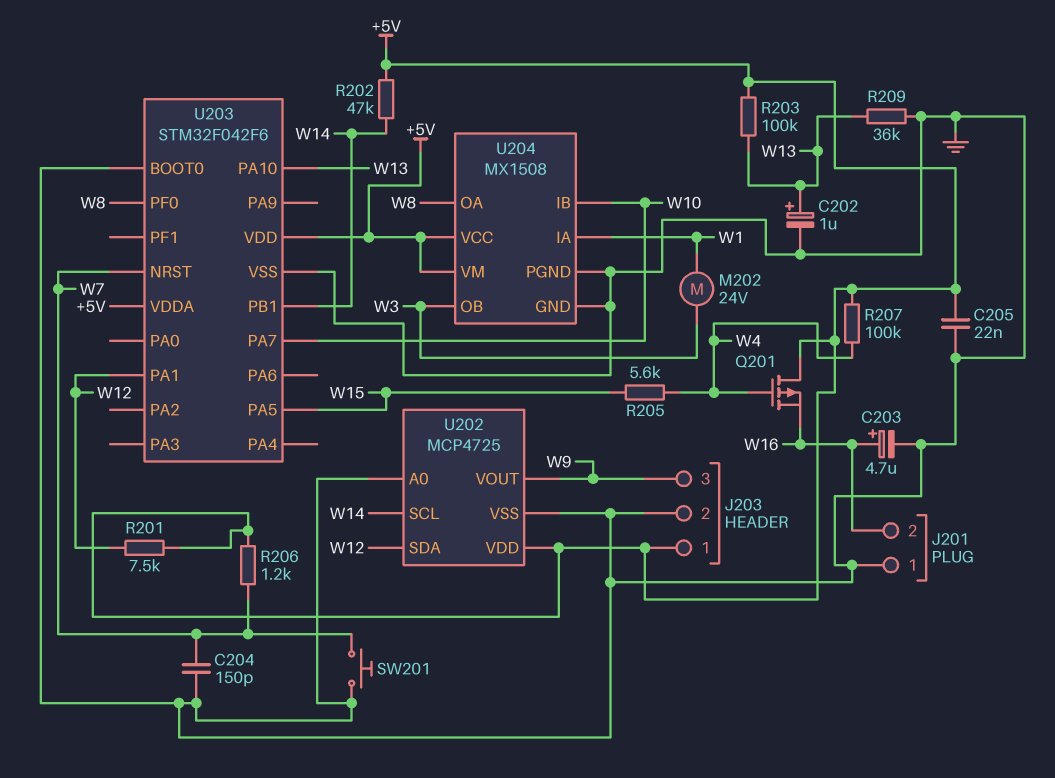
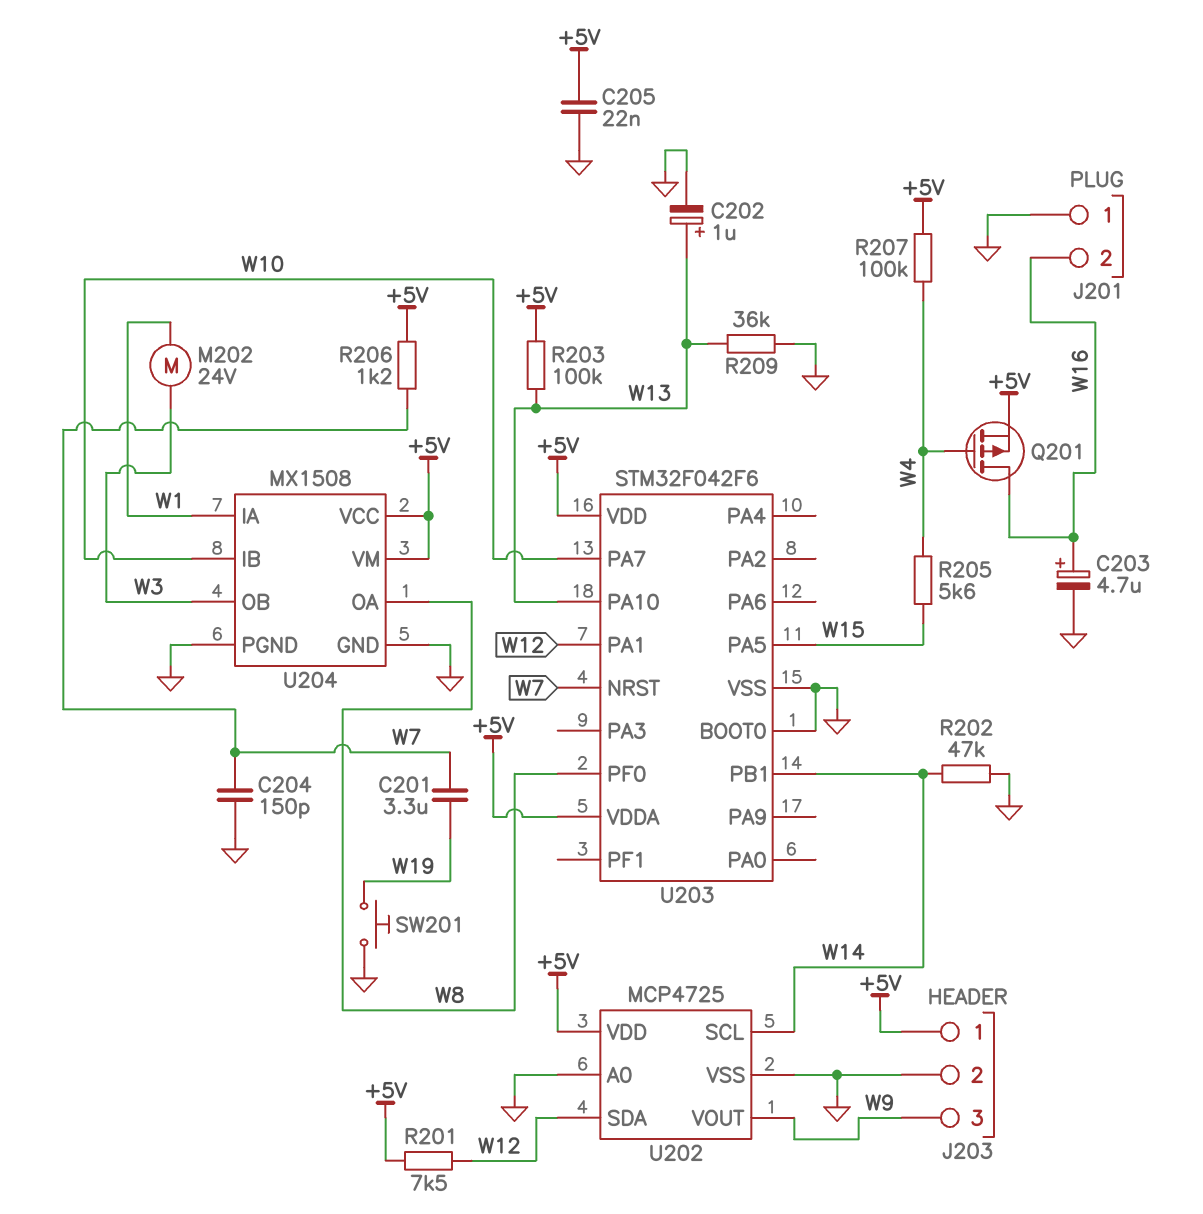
C201: none -> 3.3uF (W7, W19)
Q201: PMOS (G W4, D +5V, S W16) -> PMOS (G W4, D W16, S +5V)
R202: 47k (+5V, W14) -> 47k (GND, W14)
SW201: button (GND, W7) -> button (GND, W19)

